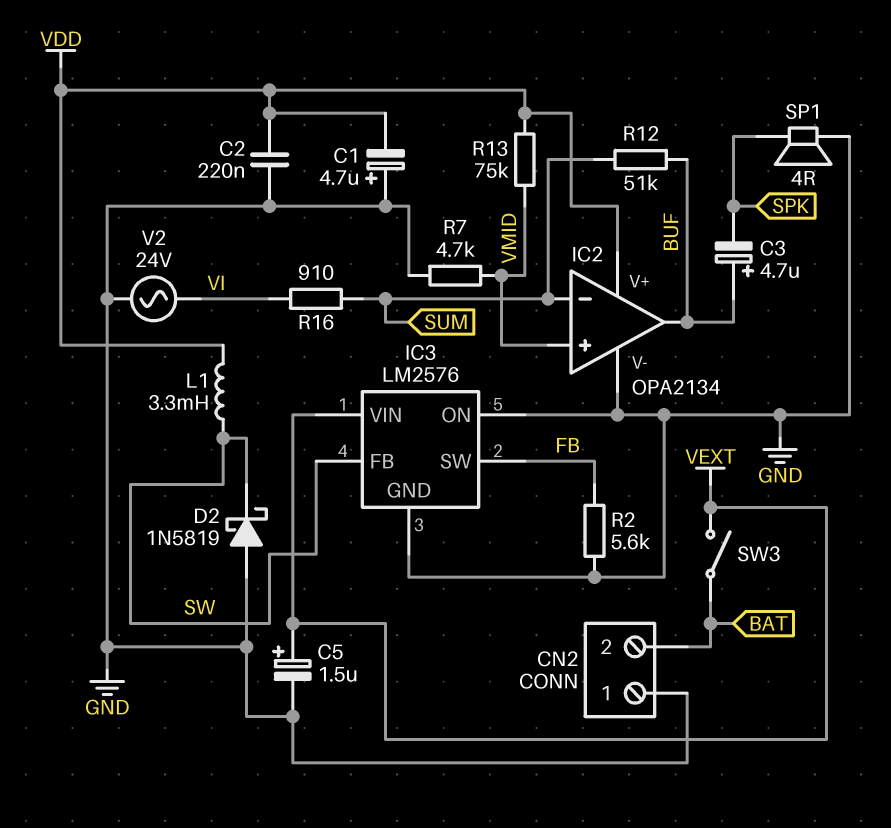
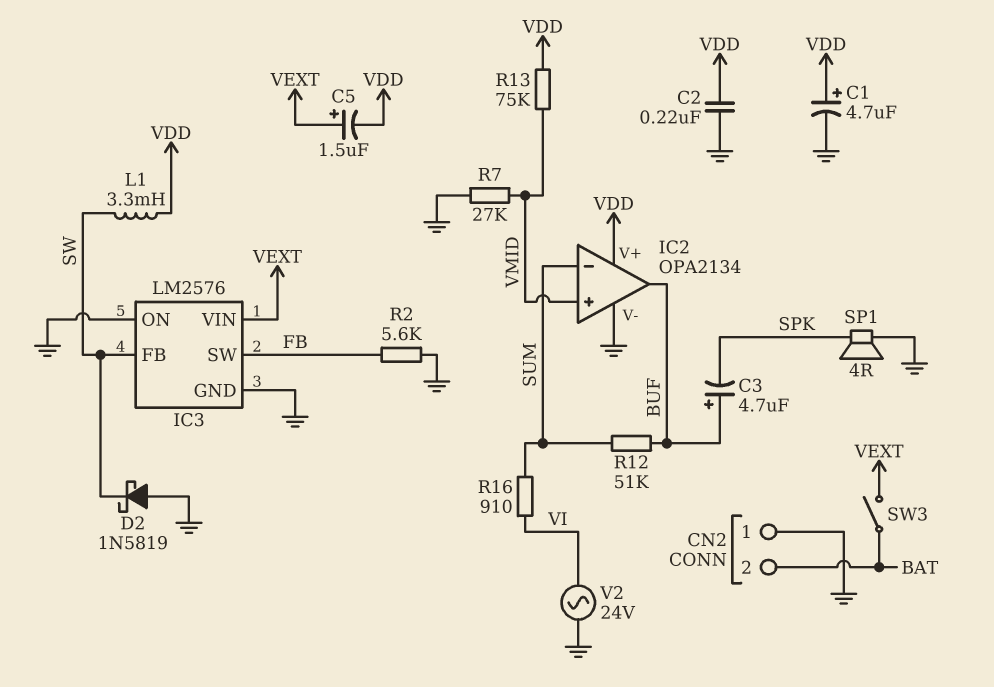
C1: 4.7uF (plus GND, minus VDD) -> 4.7uF (plus VDD, minus GND)
C5: 1.5uF (plus VEXT, minus GND) -> 1.5uF (plus VEXT, minus VDD)
R7: 4.7k (GND, VMID) -> 27k (GND, VMID)

